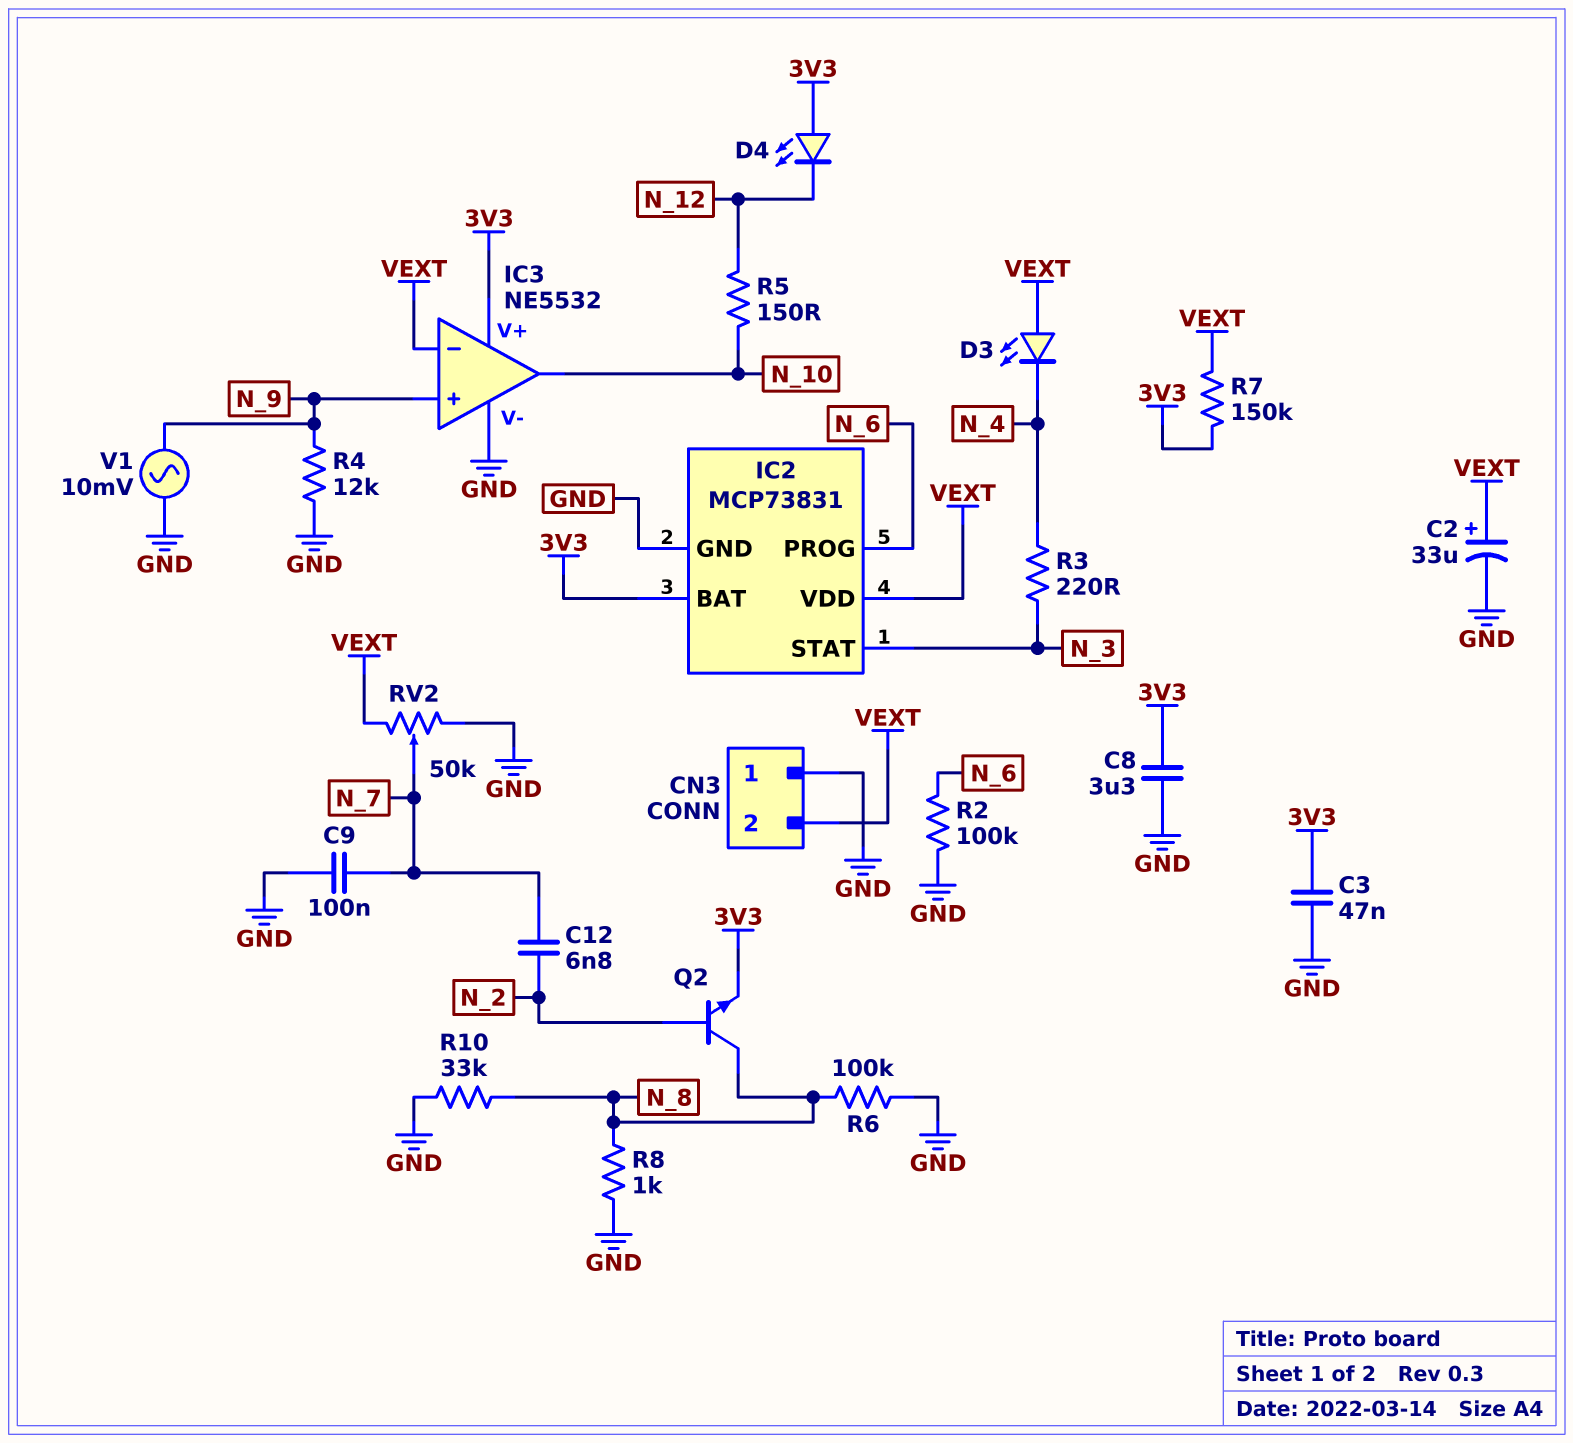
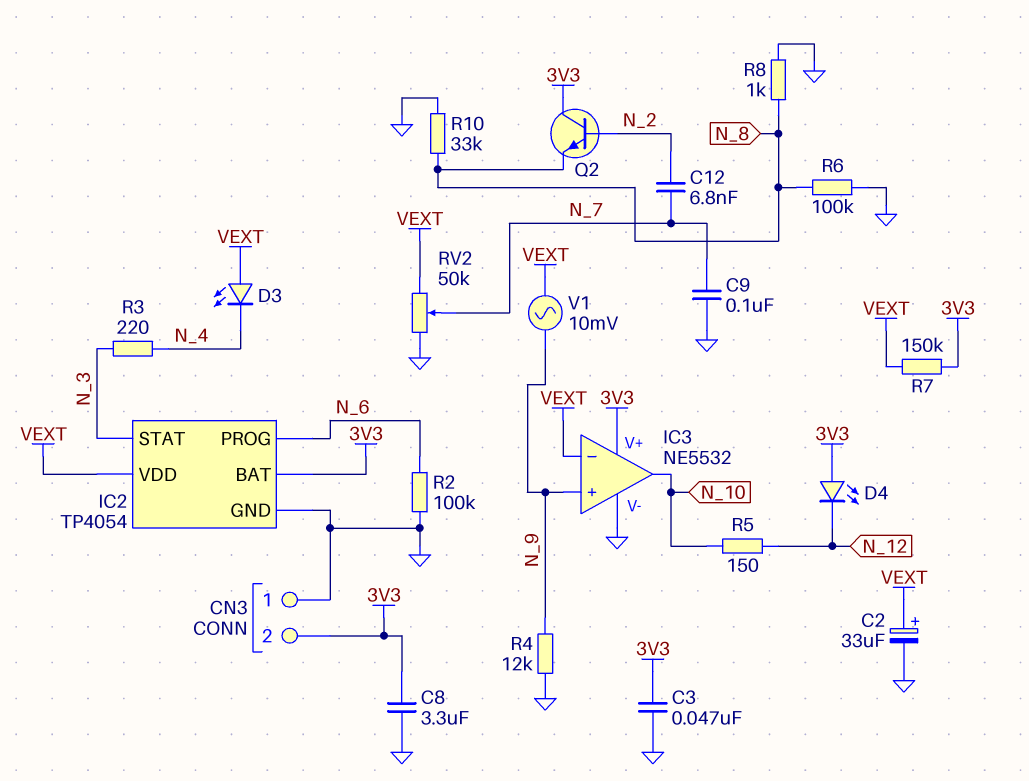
CN3 pin 2: VEXT -> 3V3
IC2: MCP73831 -> TP4054
Q2: NPN (B N_2, C N_8, E 3V3) -> NPN (B N_2, C 3V3, E N_8)
V1: AC 10mV (GND, N_9) -> AC 10mV (N_9, VEXT)

